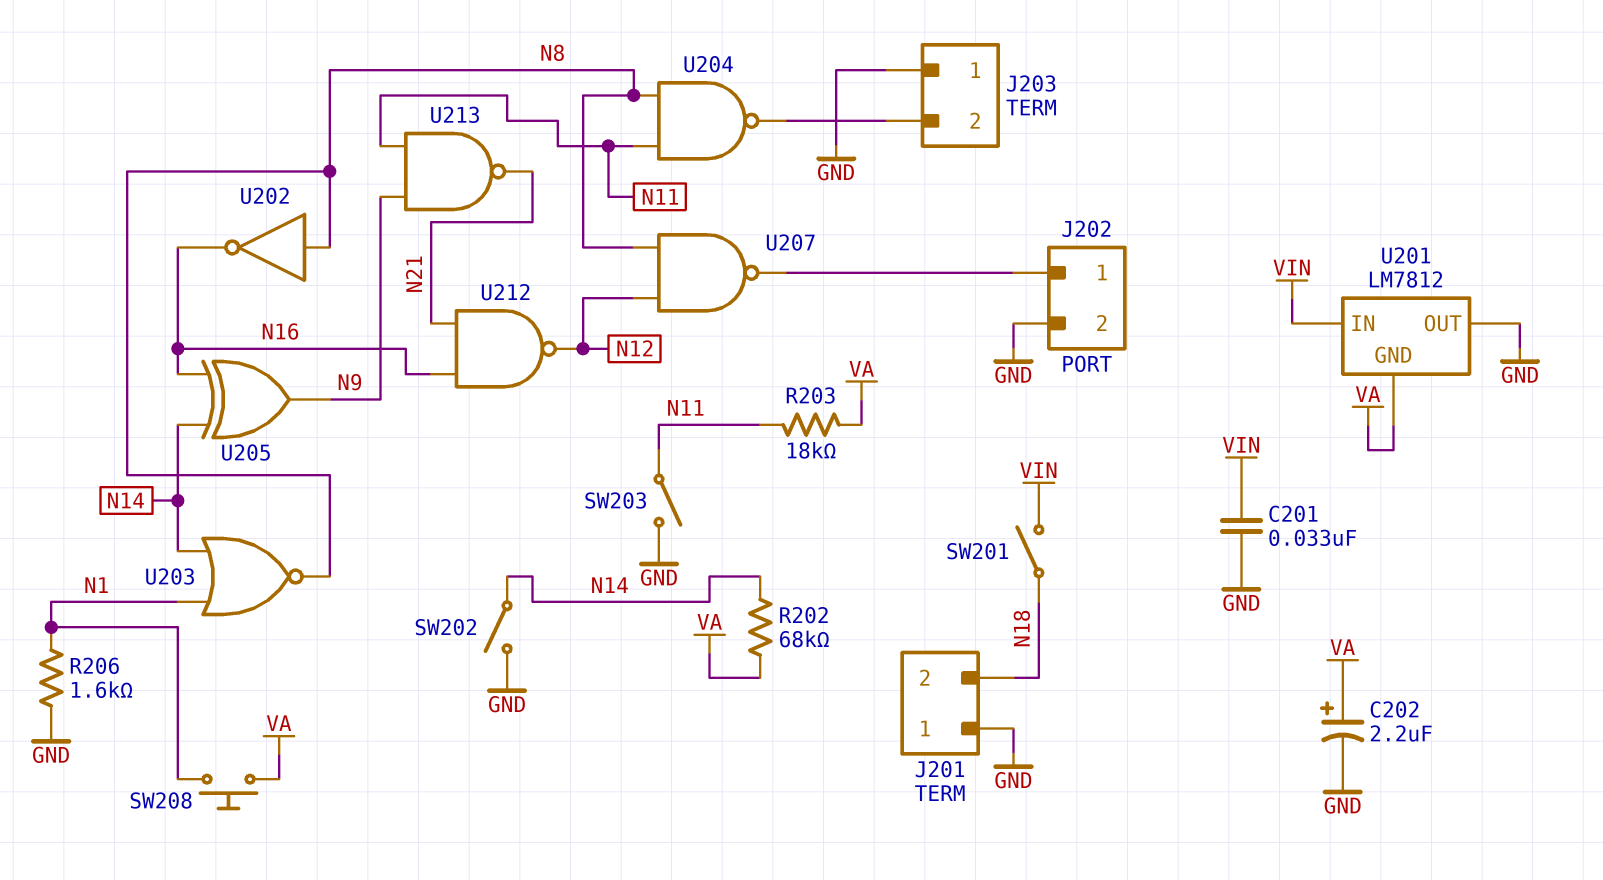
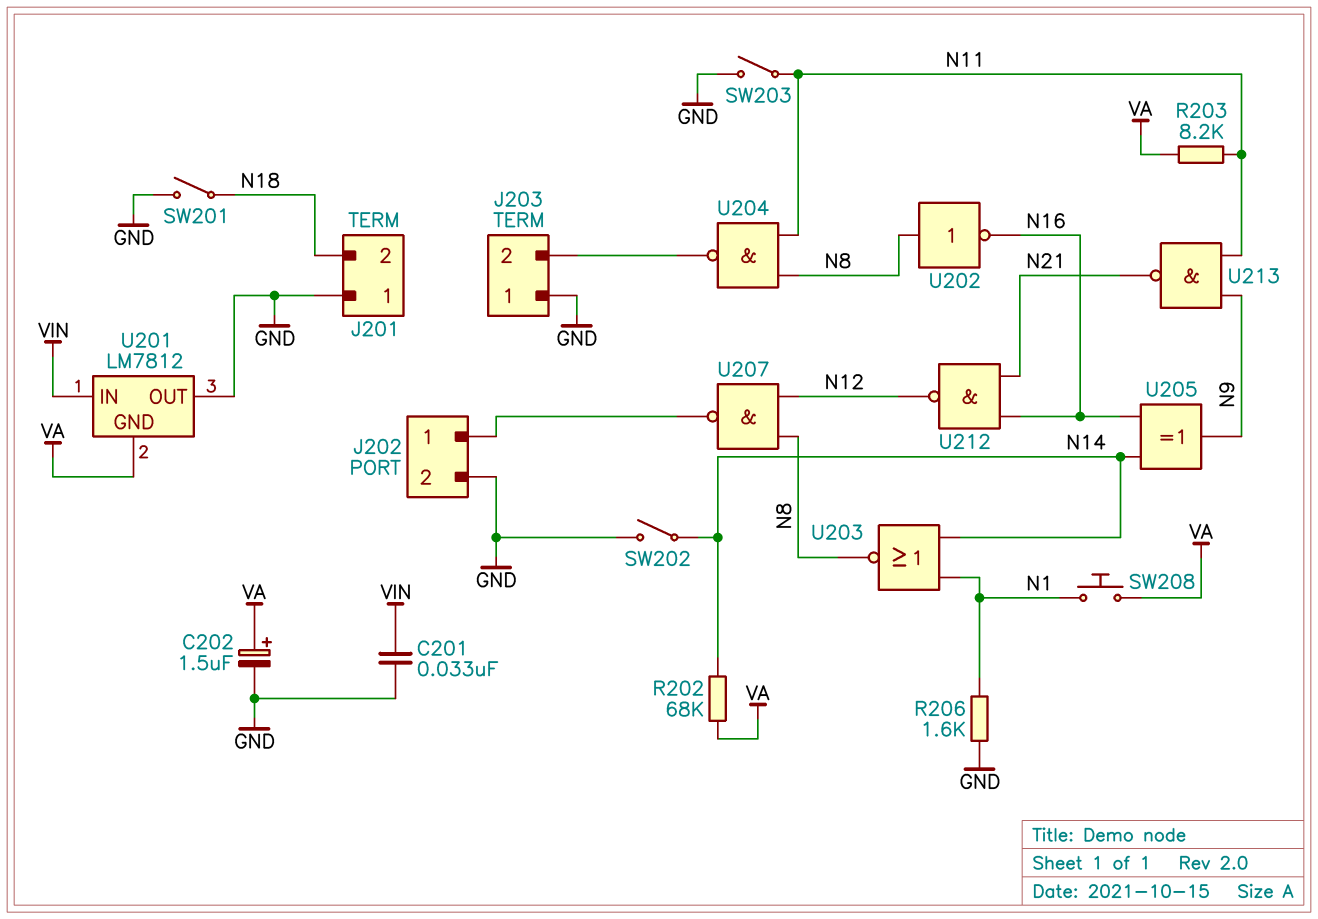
C202: 2.2uF (plus VA, minus GND) -> 1.5uF (plus VA, minus GND)
R203: 18k (N11, VA) -> 8.2k (N11, VA)
SW201: switch (N18, VIN) -> switch (GND, N18)

